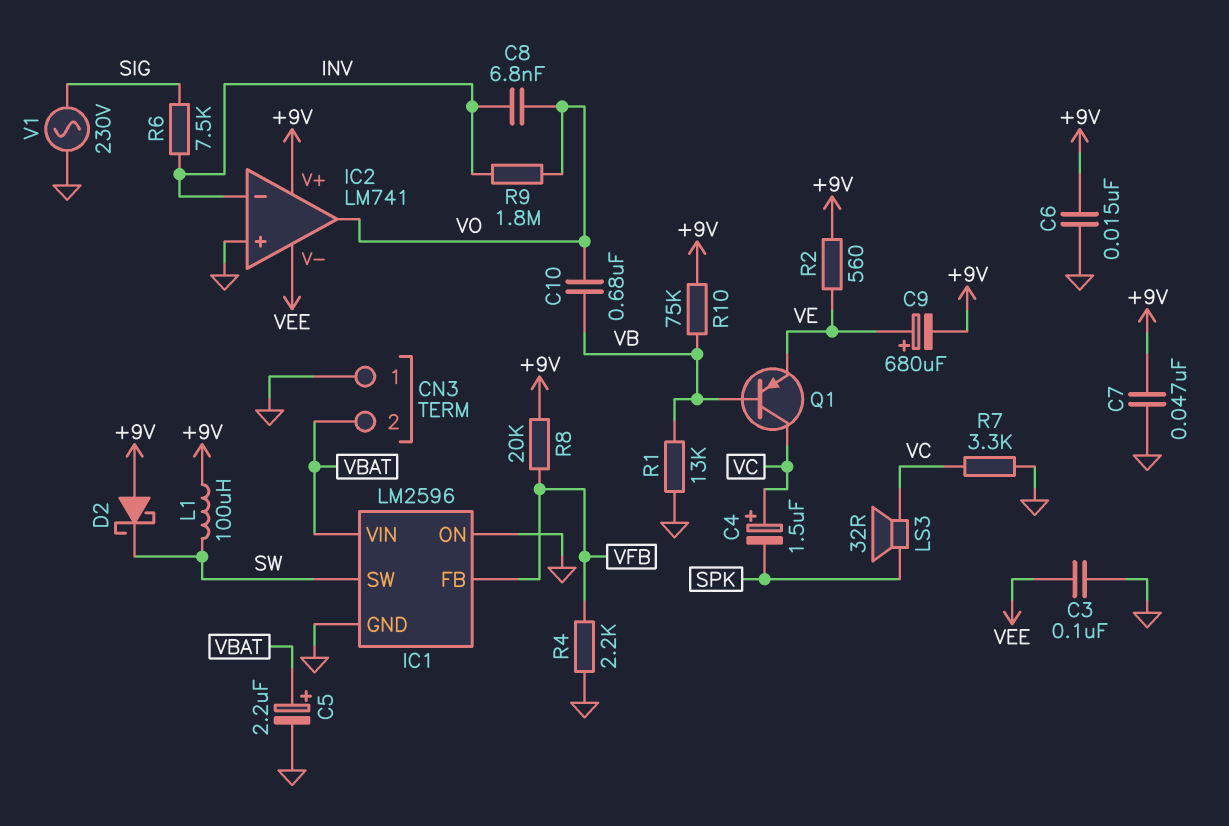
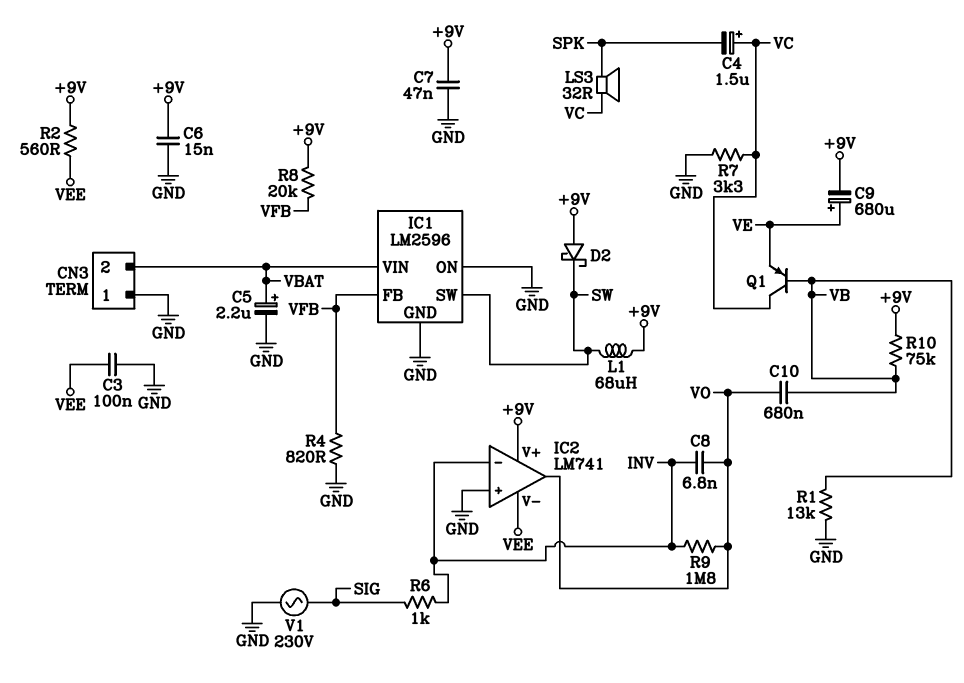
L1: 100uH (+9V, SW) -> 68uH (+9V, SW)
R2: 560 (+9V, VE) -> 560 (+9V, VEE)
R4: 2.2k (GND, VFB) -> 820 (GND, VFB)
R6: 7.5k (INV, SIG) -> 1k (INV, SIG)

